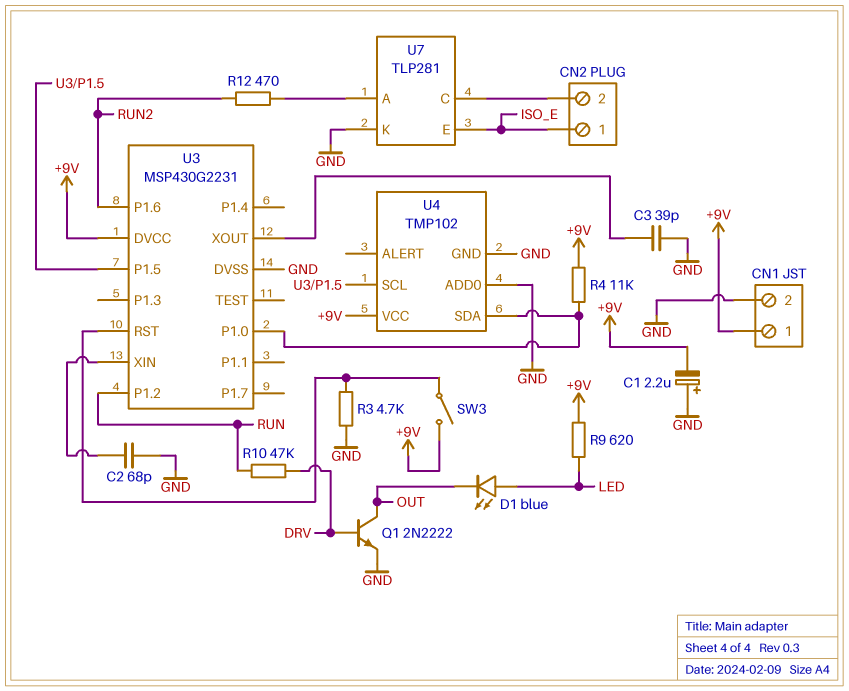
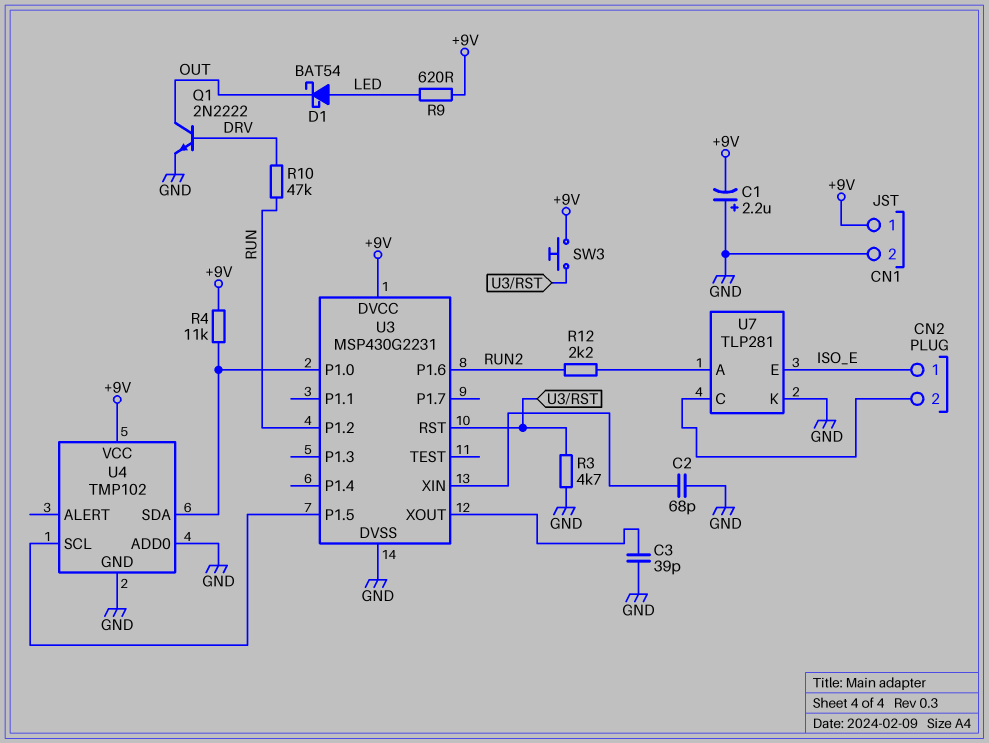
D1: LED blue (A LED, K OUT) -> schottky BAT54 (A LED, K OUT)
R12: 470 (RUN2, U7/A) -> 2.2k (RUN2, U7/A)
SW3: switch (+9V, U3/RST) -> button (+9V, U3/RST)

